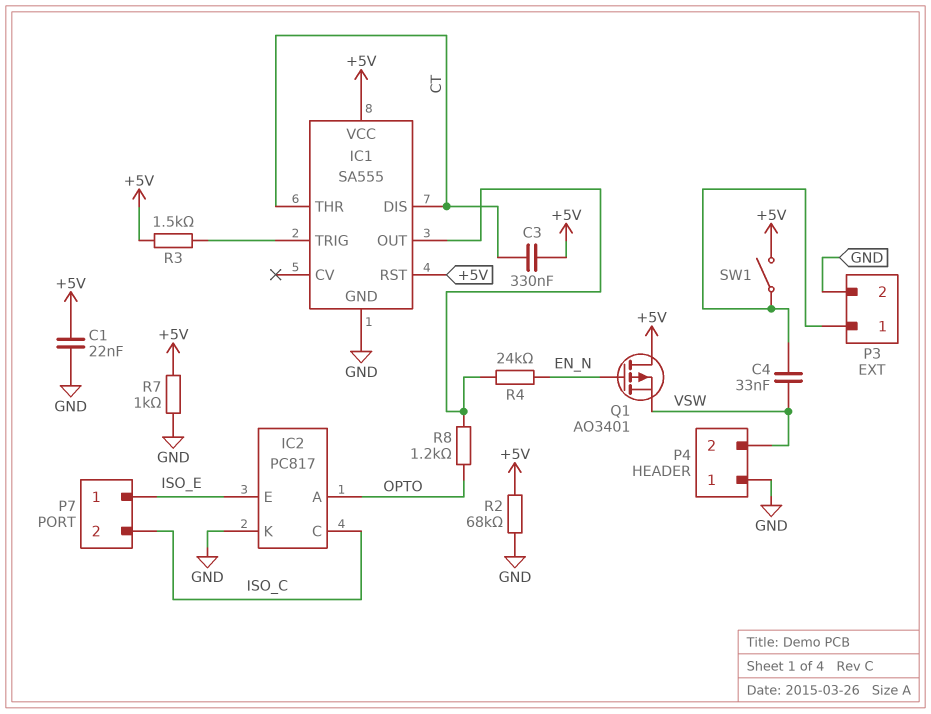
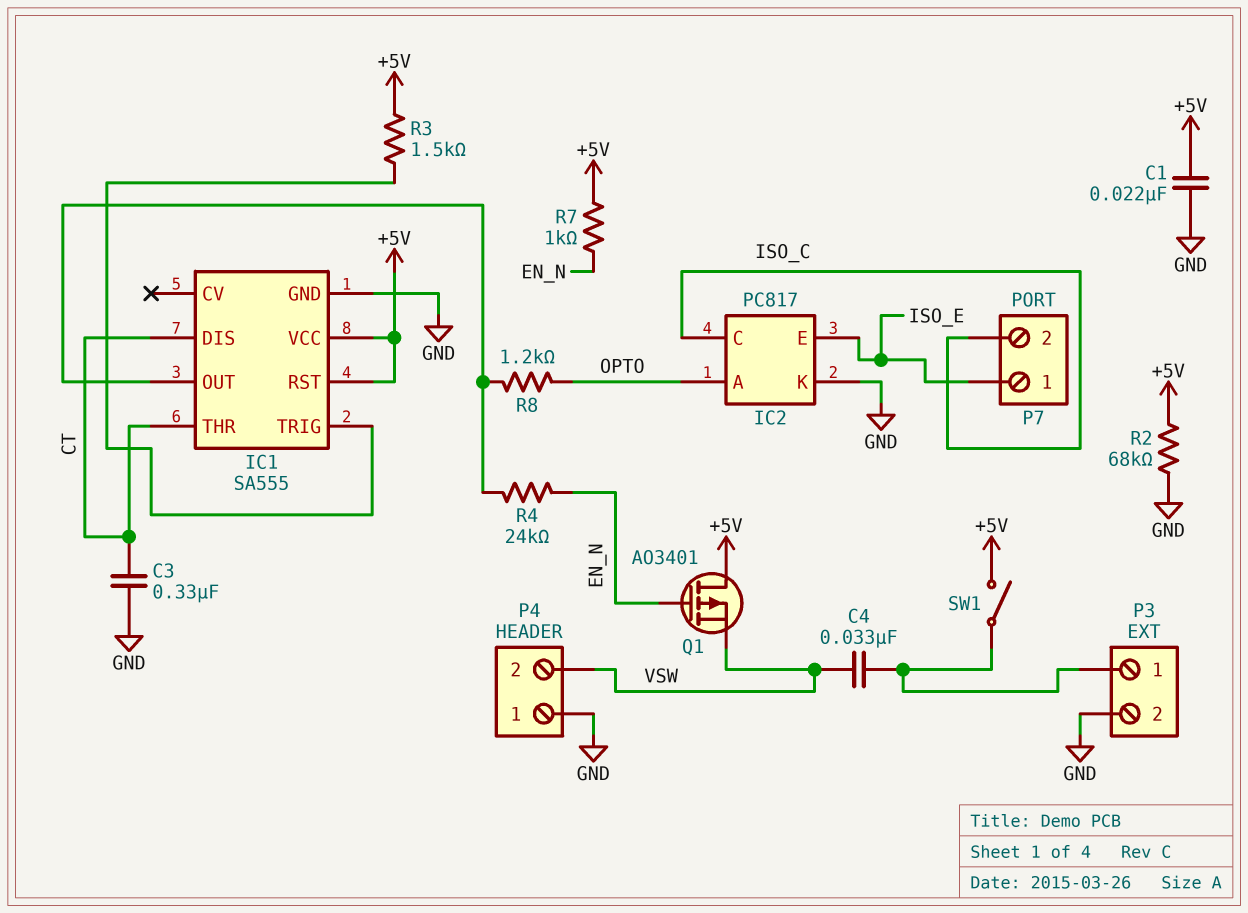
C3: 330nF (+5V, CT) -> 330nF (CT, GND)
R7: 1k (+5V, GND) -> 1k (+5V, EN_N)

